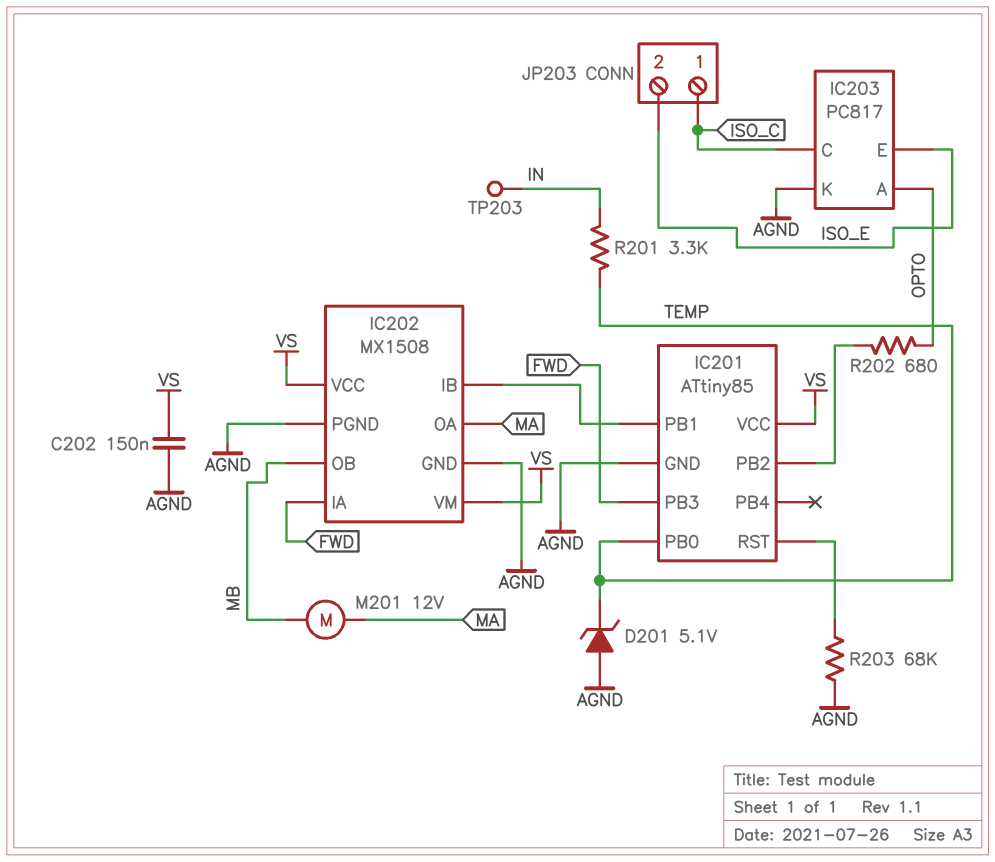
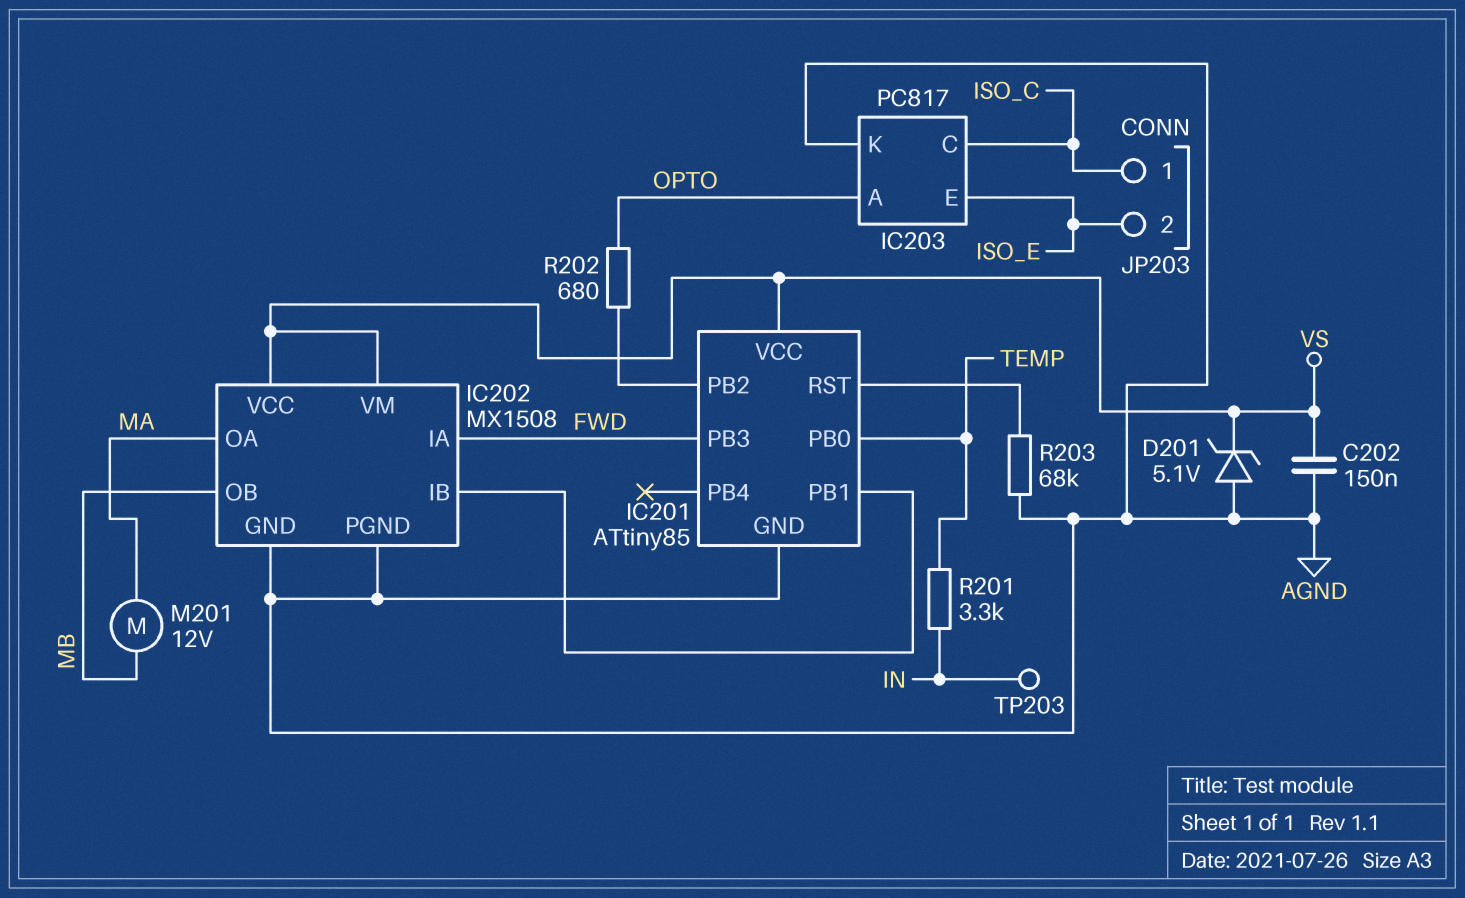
D201: zener 5.1V (A AGND, K TEMP) -> zener 5.1V (A AGND, K VS)

